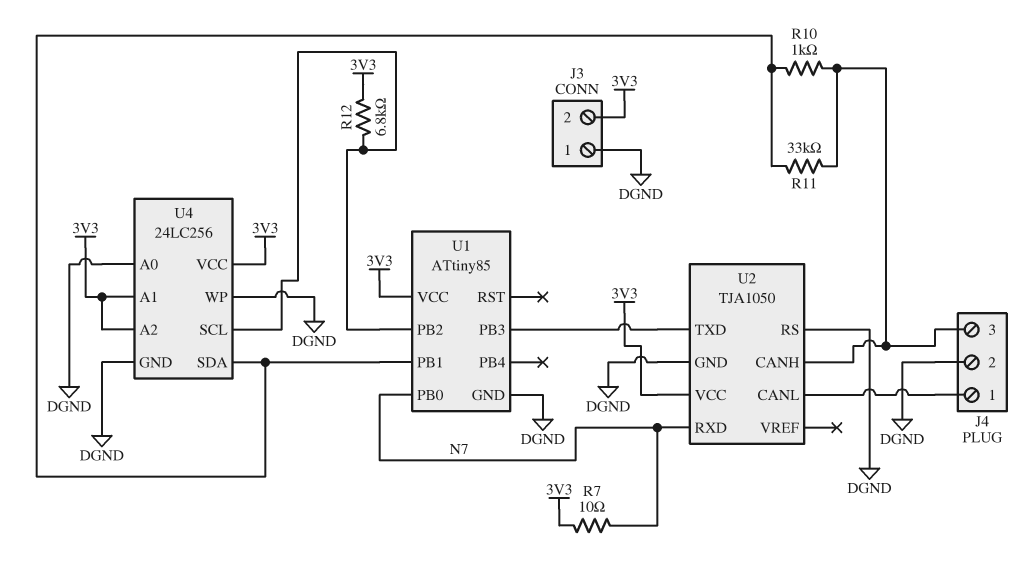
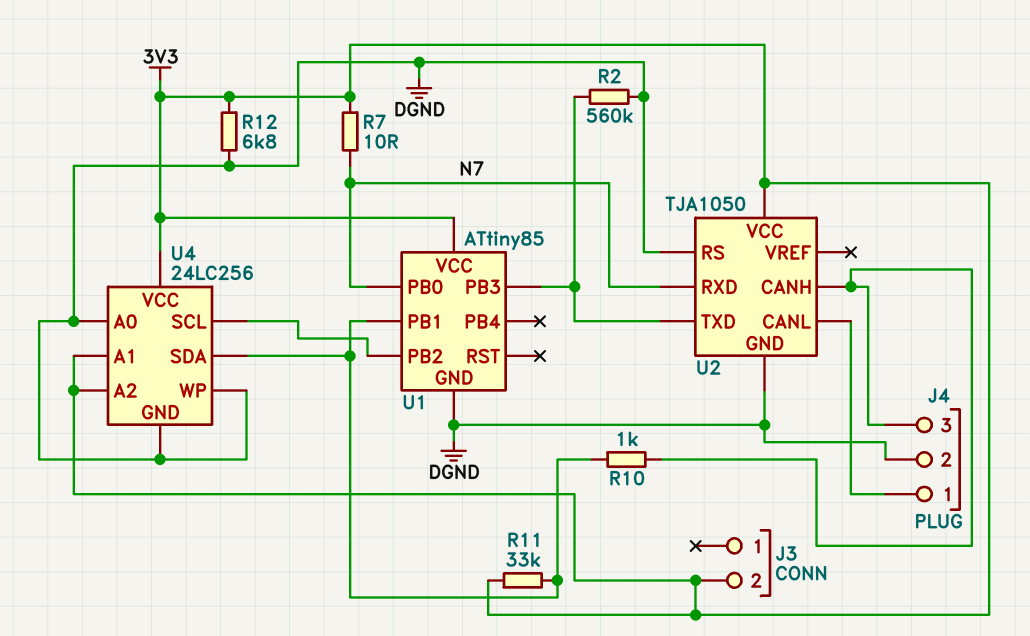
J3 pin 1: DGND -> none
R2: none -> 560k (DGND, U1/PB3)
R11: 33k (J4/3, U1/PB1) -> 33k (3V3, U1/PB1)
R12: 6.8k (3V3, U1/PB2) -> 6.8k (3V3, DGND)

